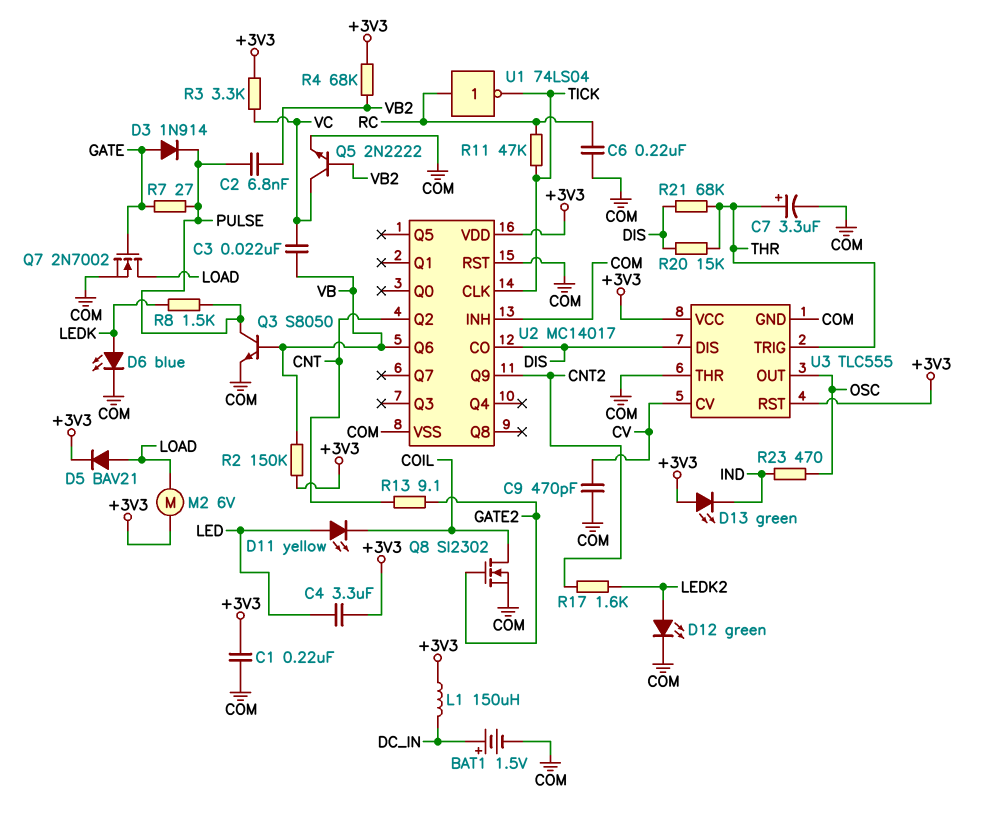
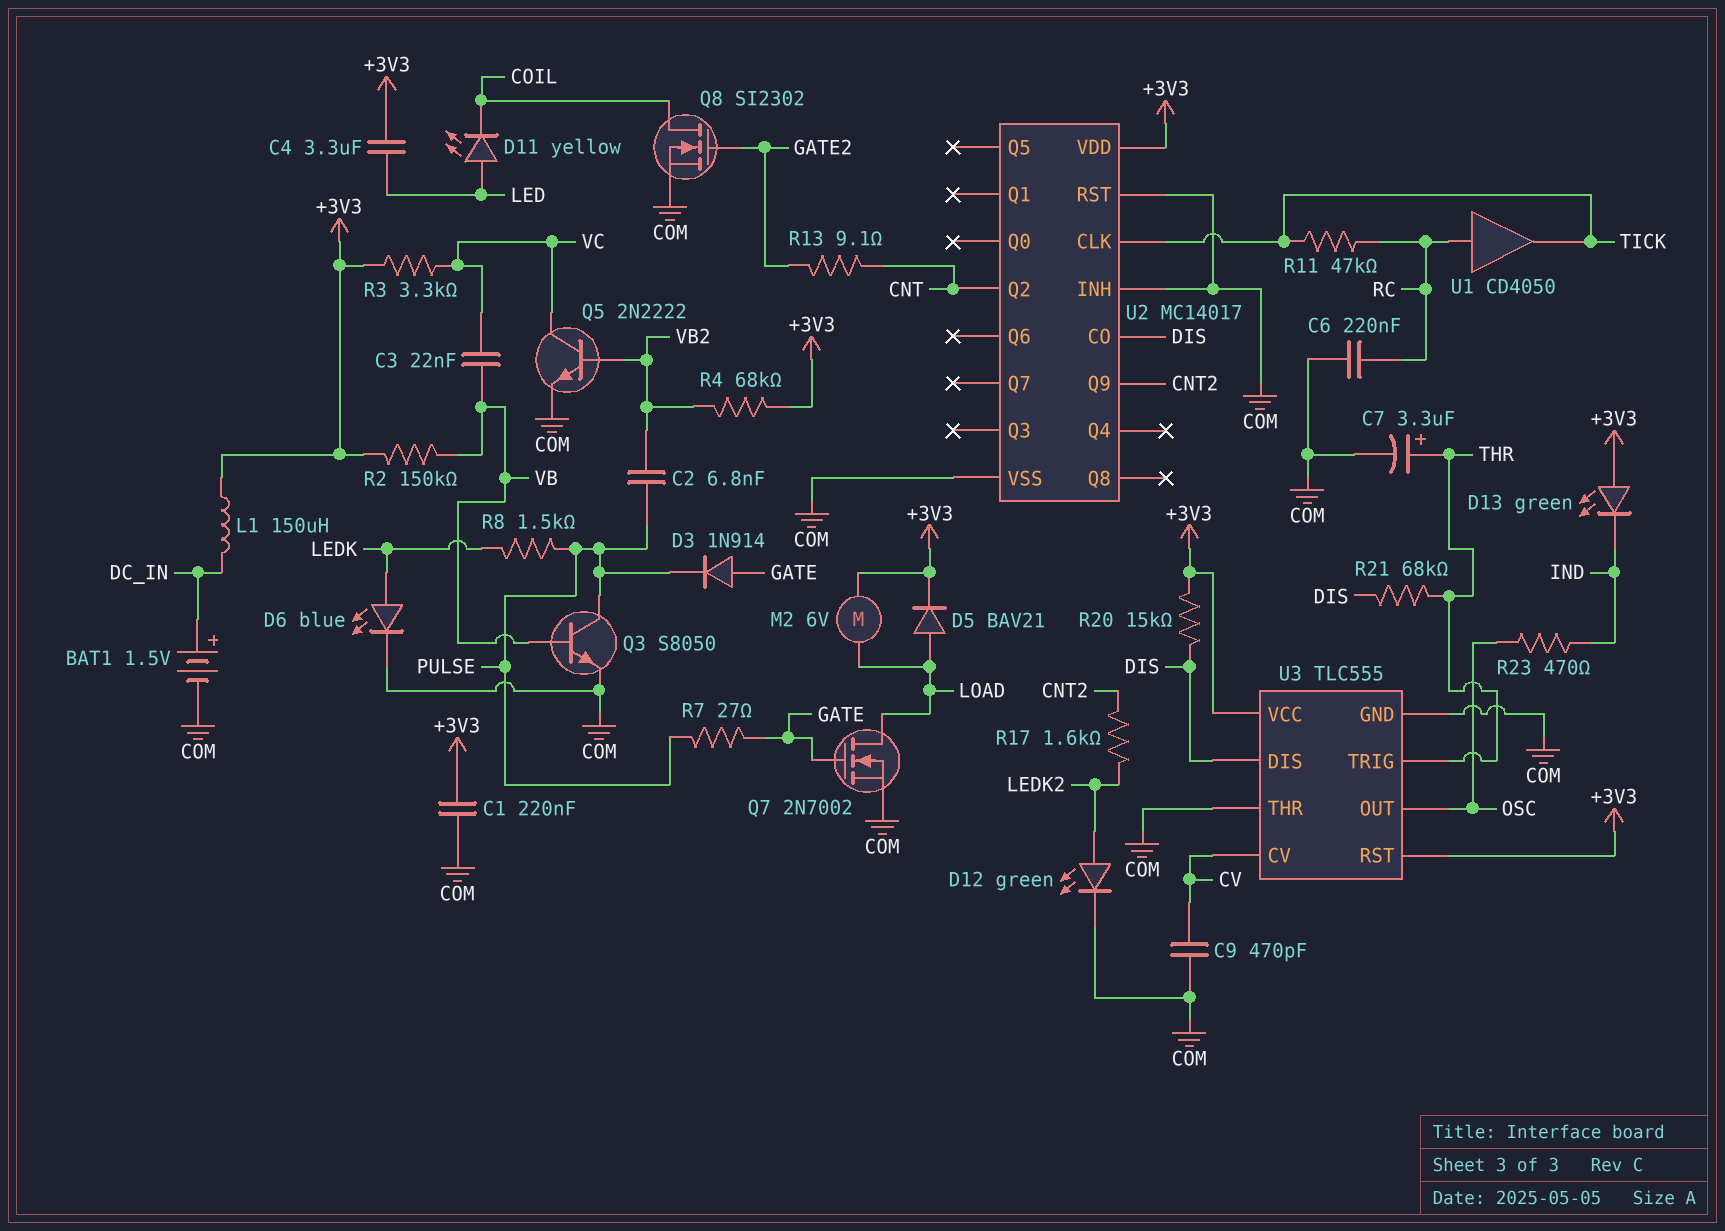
R20: 15k (DIS, THR) -> 15k (+3V3, DIS)
U1: NOT 74LS04 (in RC, out TICK) -> buffer CD4050 (in RC, out TICK)
U2 pin Q6: VB -> none

